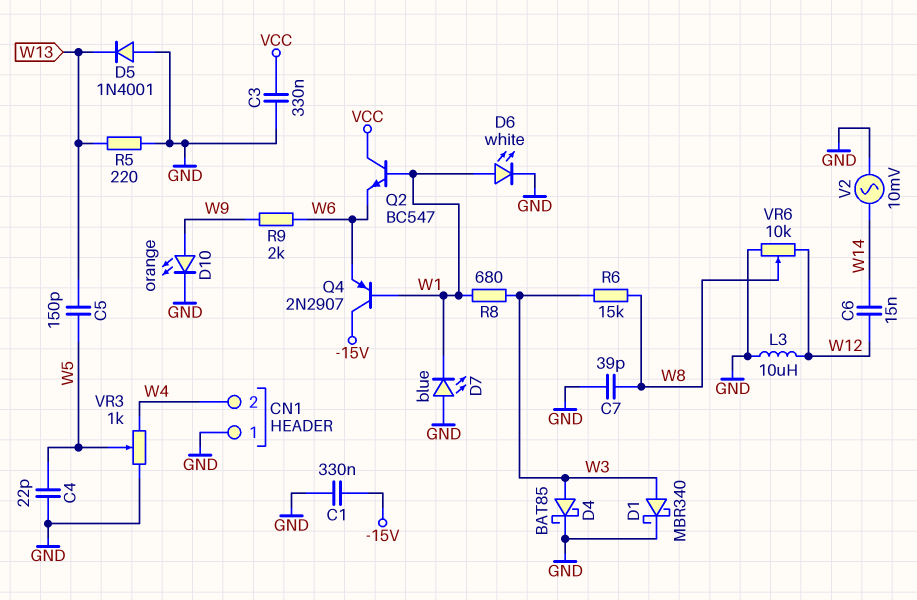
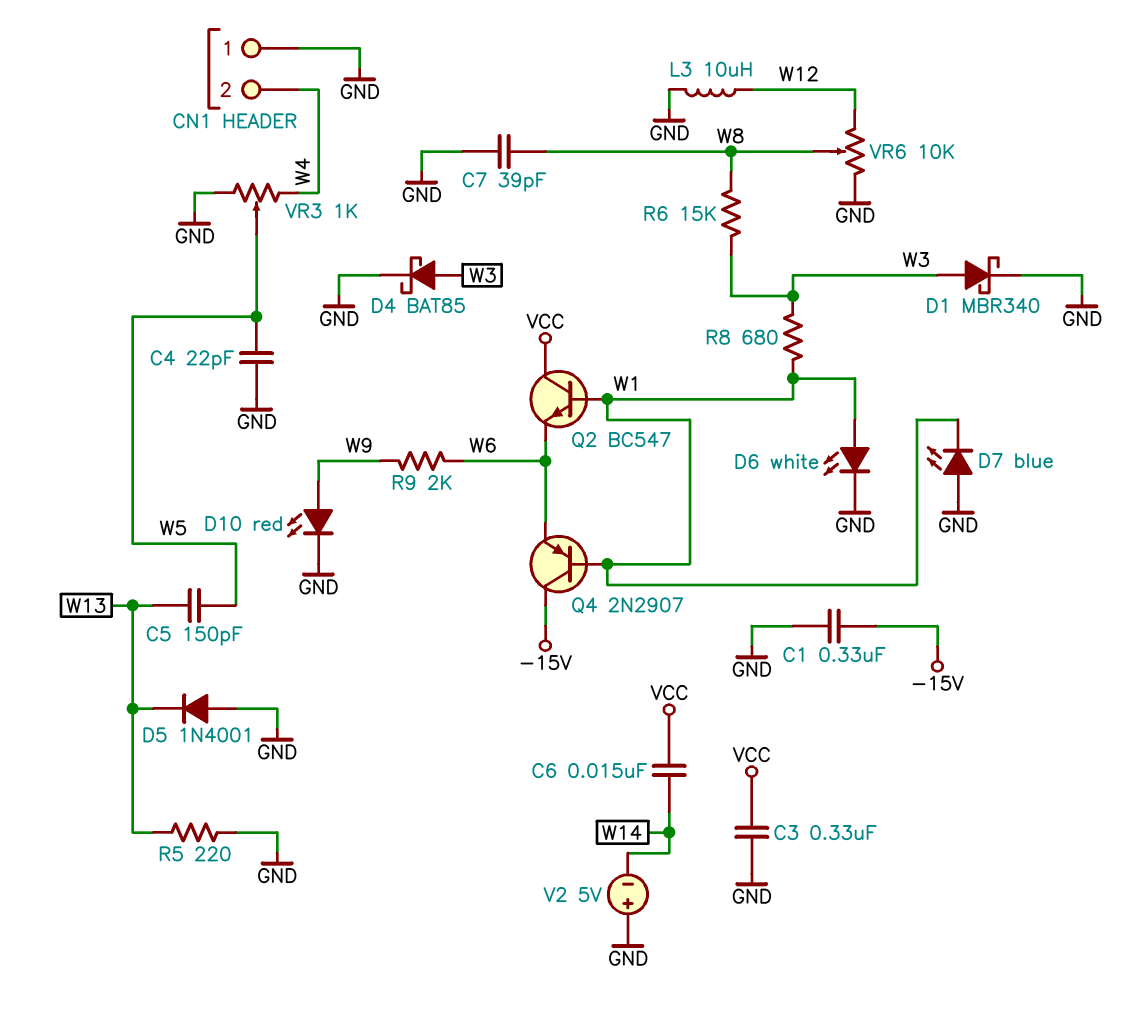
C6: 15nF (W12, W14) -> 15nF (VCC, W14)
D10: LED orange (A W9, K GND) -> LED red (A W9, K GND)
V2: AC 10mV (GND, W14) -> 5V (plus GND, minus W14)

